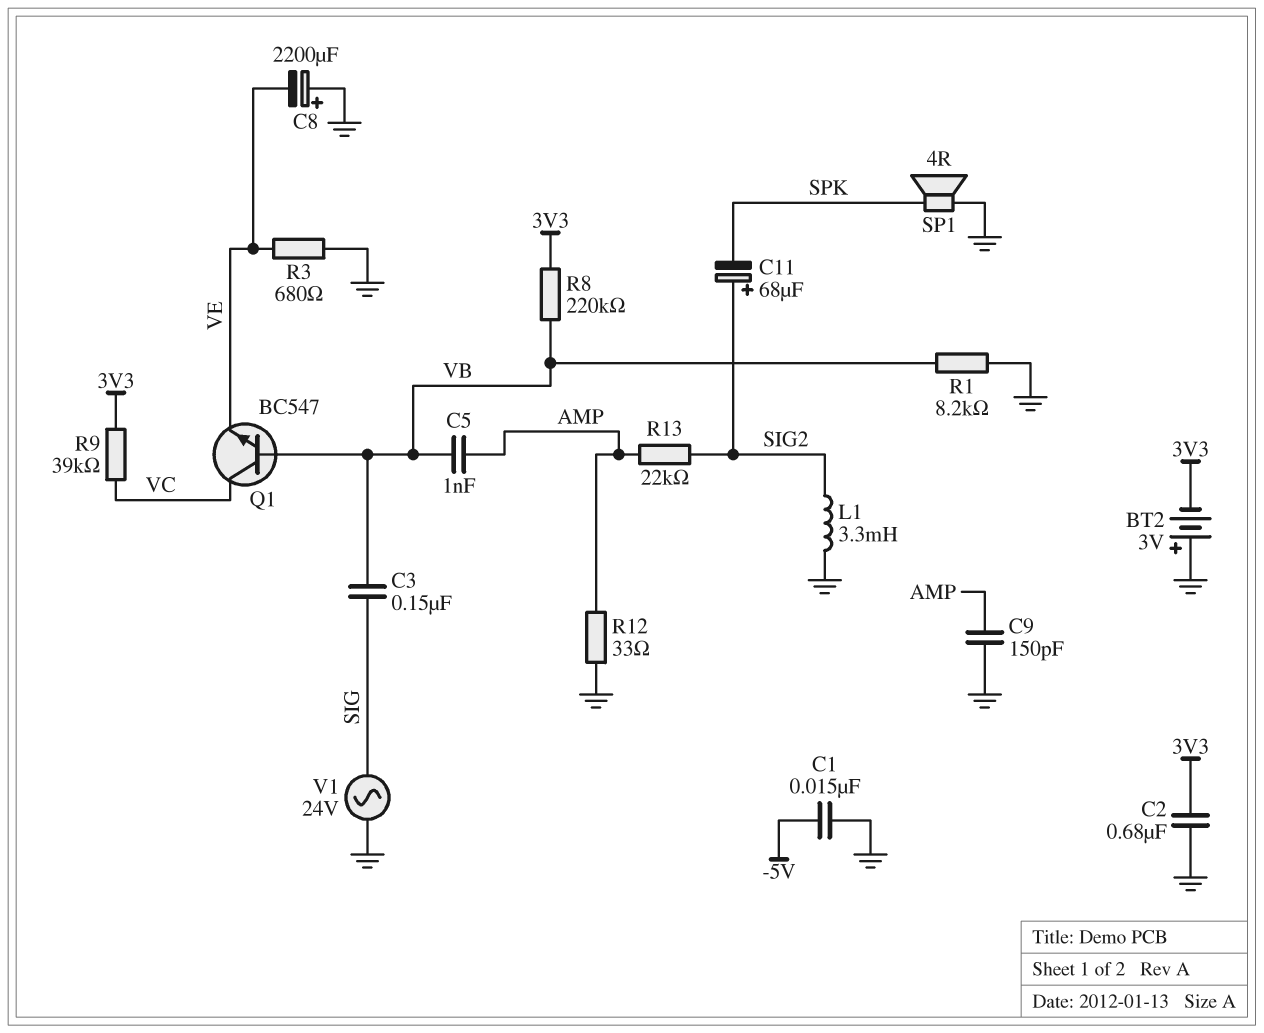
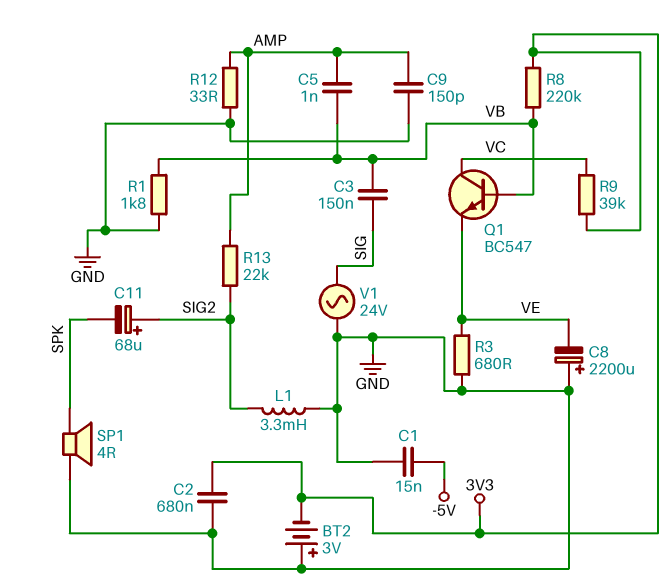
R1: 8.2k (GND, VB) -> 1.8k (GND, VB)

